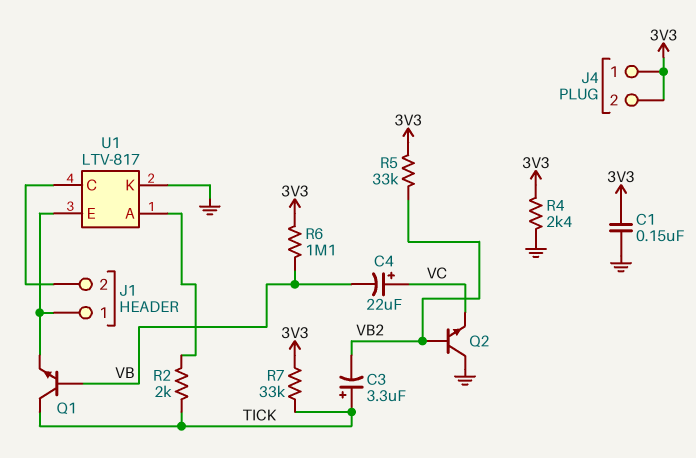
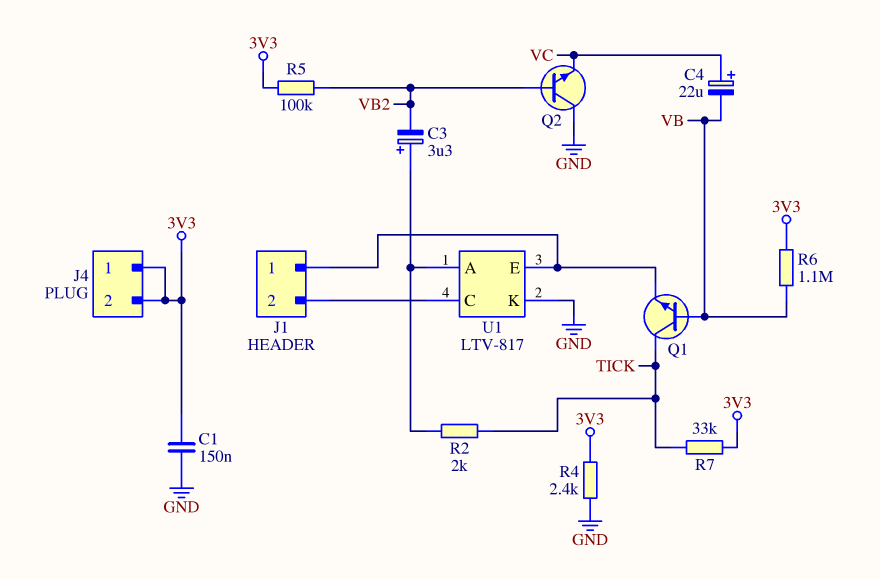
C3: 3.3uF (plus TICK, minus VB2) -> 3.3uF (plus U1/A, minus VB2)
R5: 33k (3V3, VB2) -> 100k (3V3, VB2)

